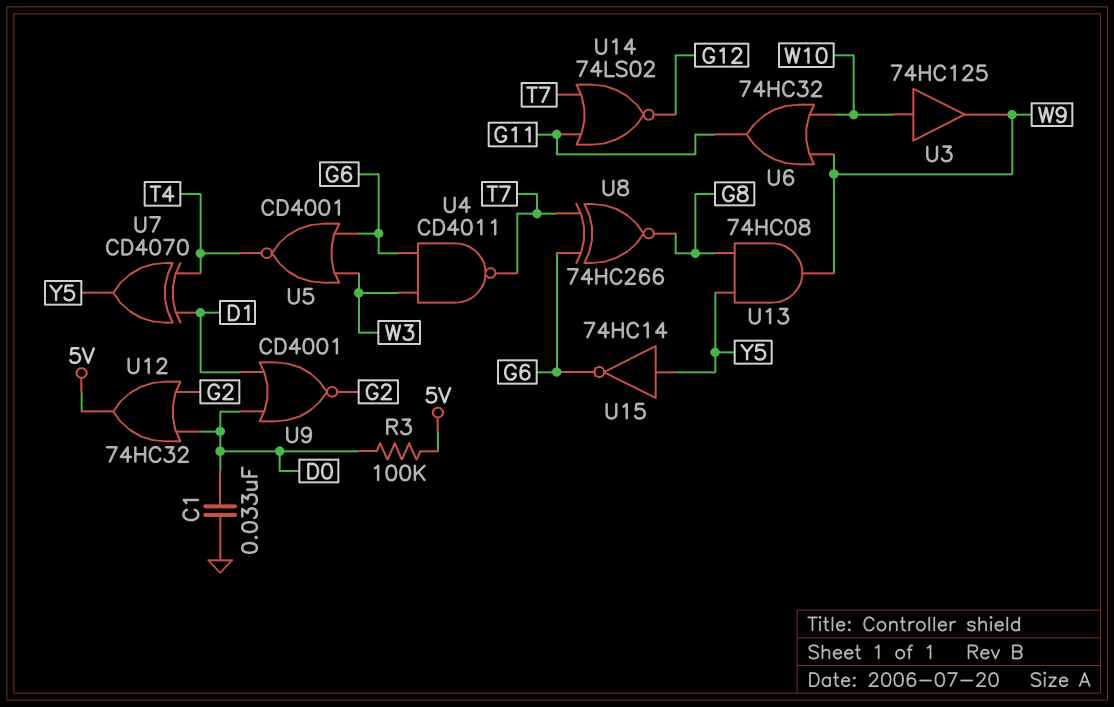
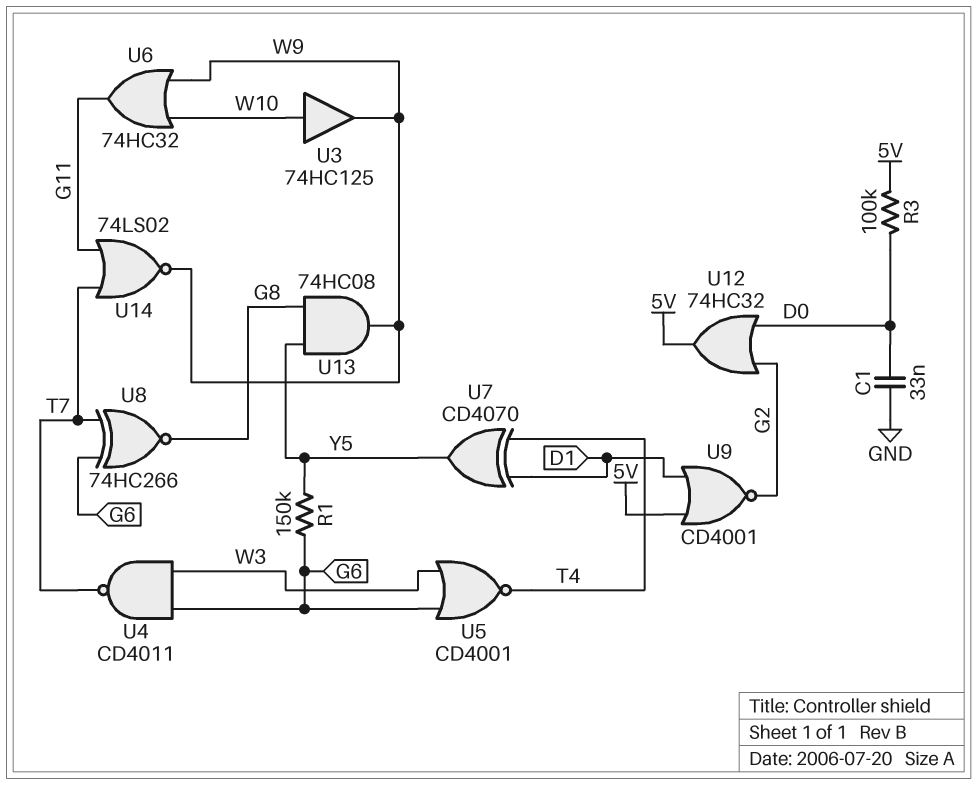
R1: none -> 150k (G6, Y5)
U9: NOR CD4001 (in D0, in D1, out G2) -> NOR CD4001 (in 5V, in D1, out G2)
U14: NOR 74LS02 (in G11, in T7, out G12) -> NOR 74LS02 (in G11, in T7, out W9)
U15: NOT 74HC14 (in Y5, out G6) -> none

